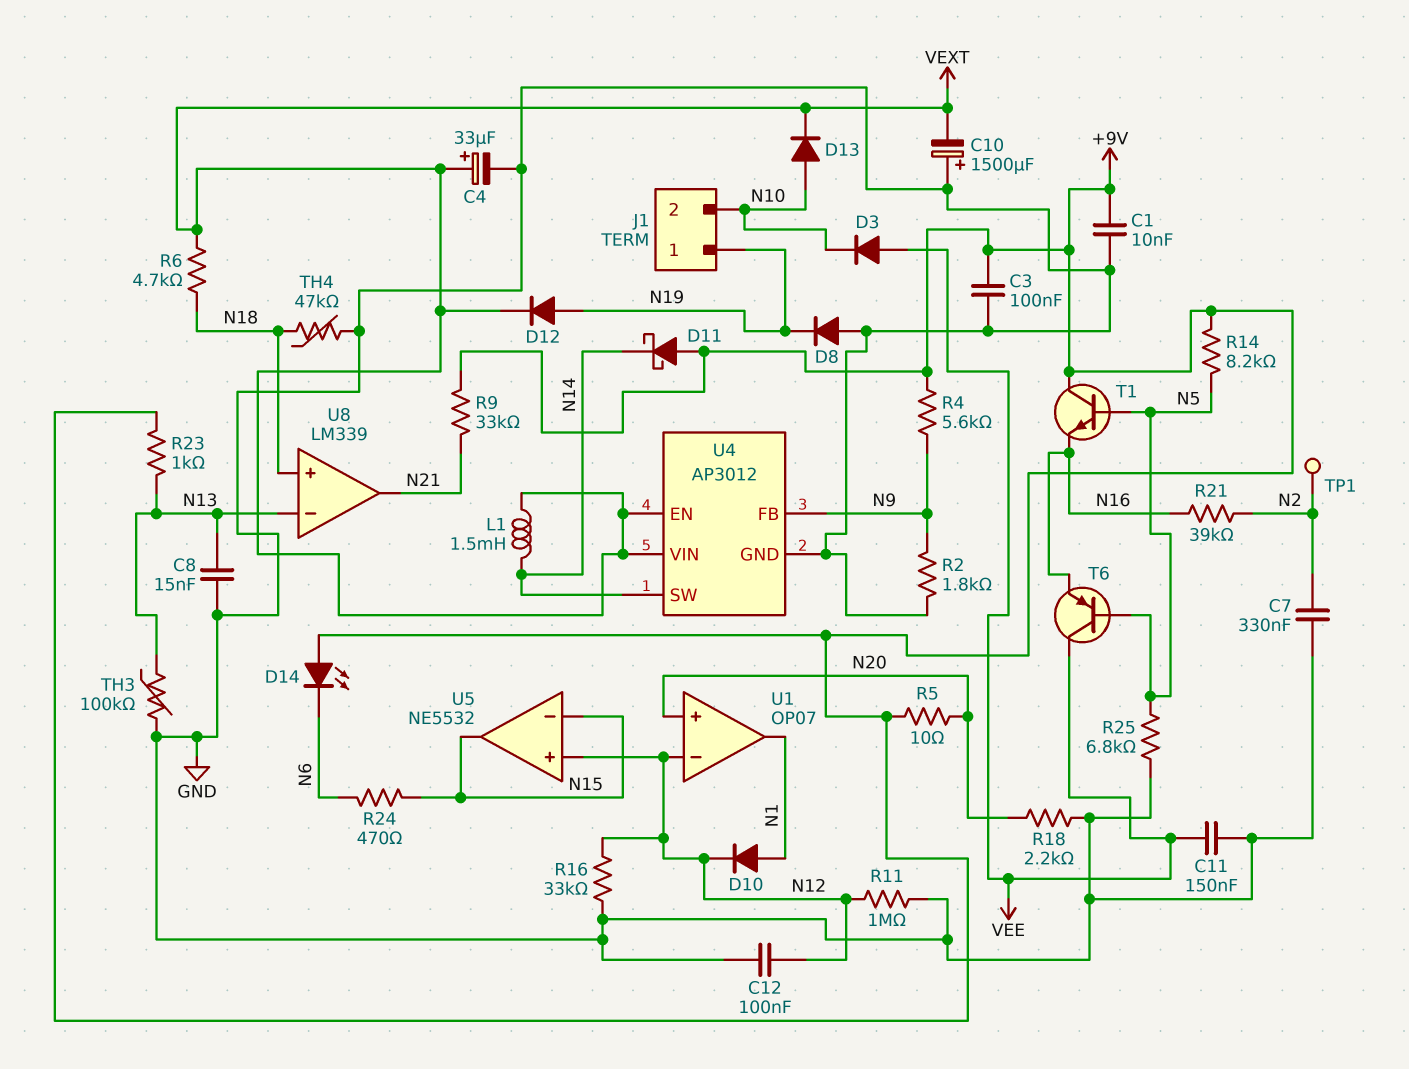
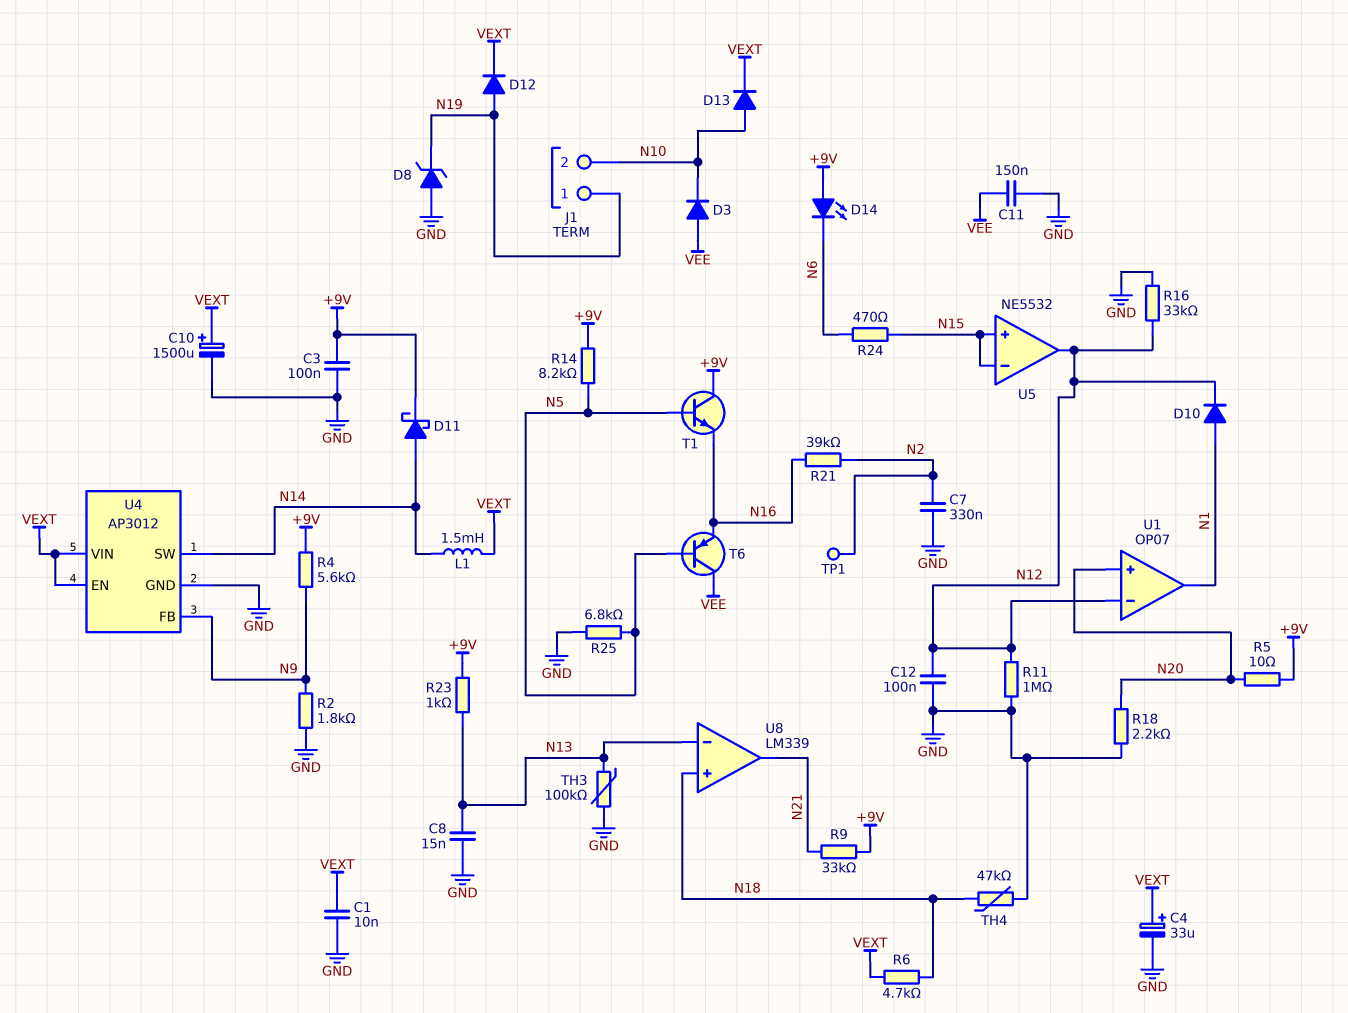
C1: 10nF (+9V, GND) -> 10nF (GND, VEXT)
C10: 1500uF (plus GND, minus VEXT) -> 1500uF (plus VEXT, minus GND)
D8: diode (A GND, K N19) -> zener (A GND, K N19)
D11: schottky (A +9V, K N14) -> schottky (A N14, K +9V)
U5 pin in+: N12 -> N15
U5 pin out: N15 -> N12

